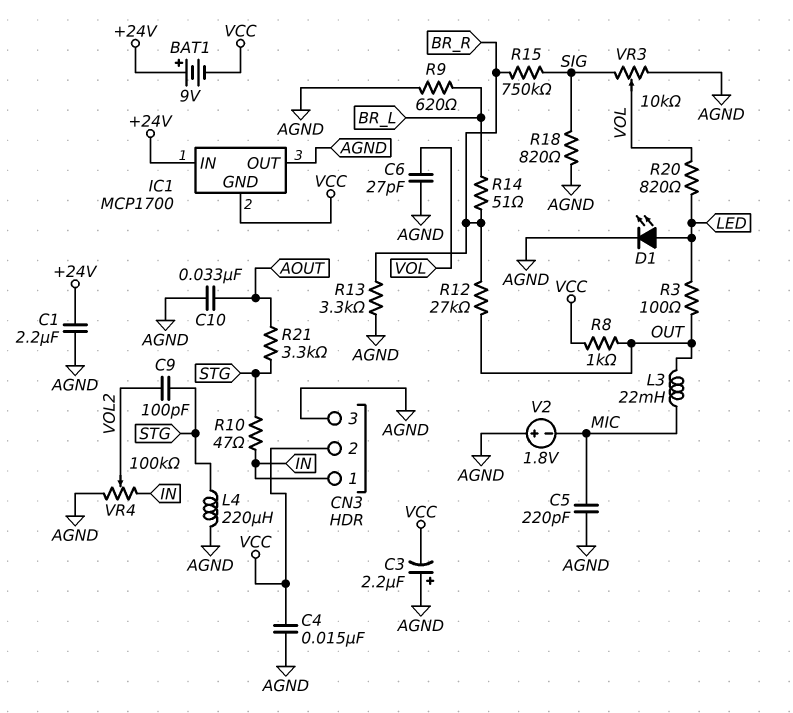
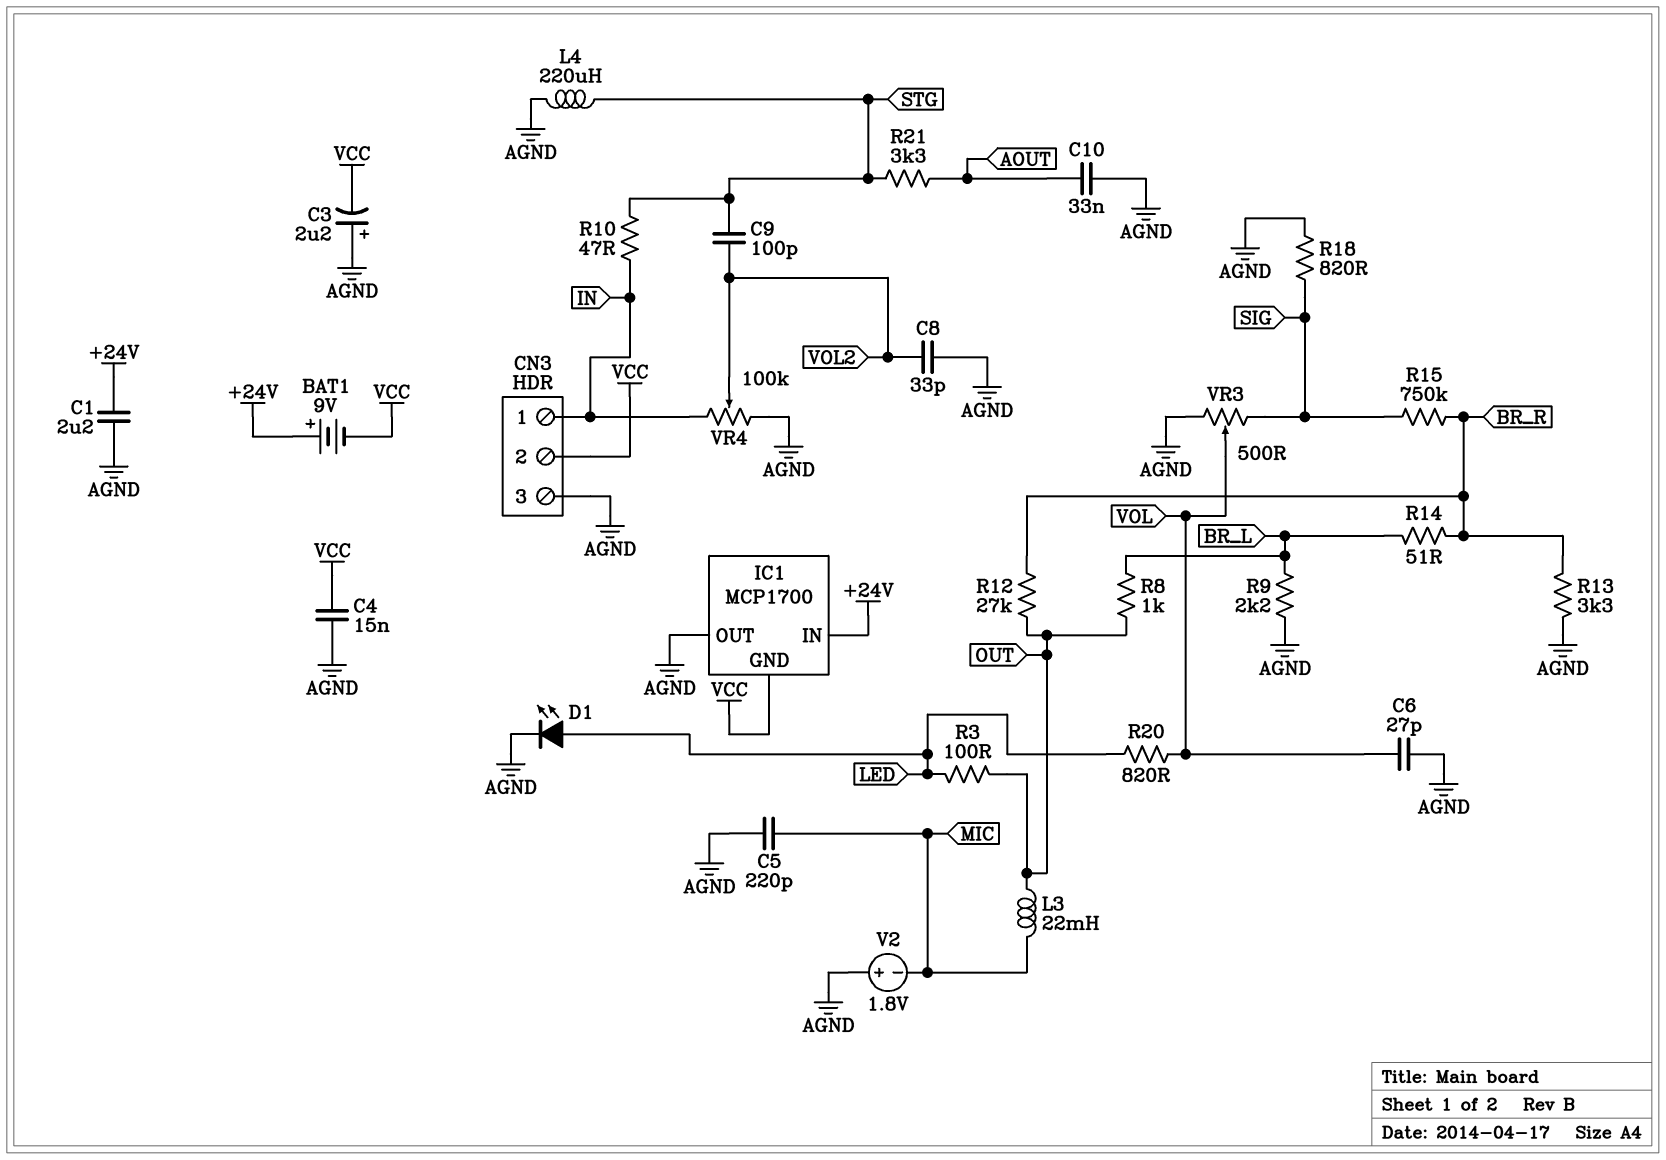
C8: none -> 33pF (AGND, VOL2)
R8: 1k (OUT, VCC) -> 1k (BR_L, OUT)
R9: 620 (AGND, BR_L) -> 2.2k (AGND, BR_L)
VR3: 10k (AGND, SIG, wiper VOL) -> 500 (AGND, SIG, wiper VOL)

